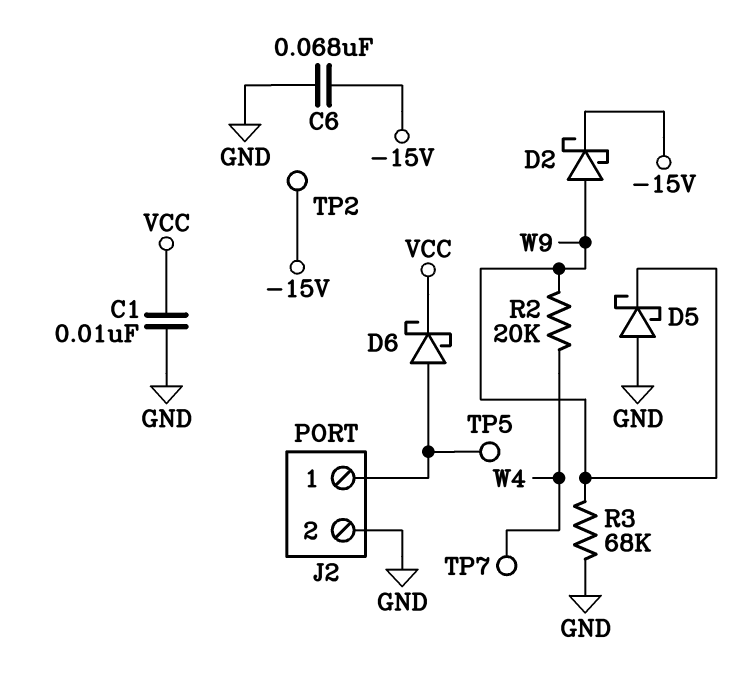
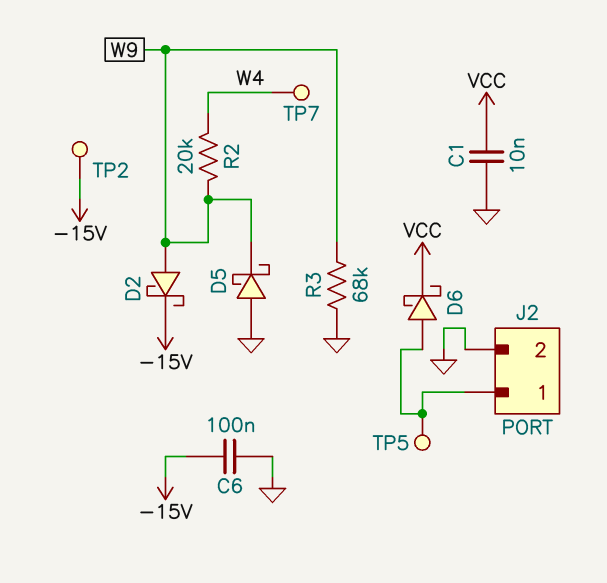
C6: 68nF (-15V, GND) -> 100nF (-15V, GND)

